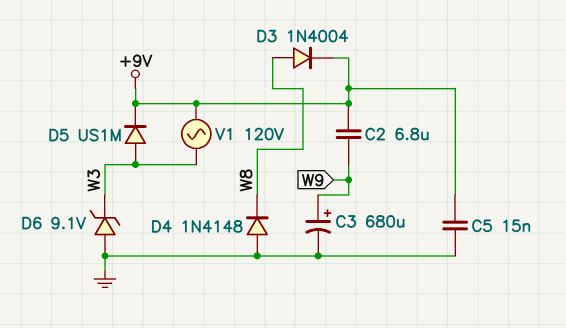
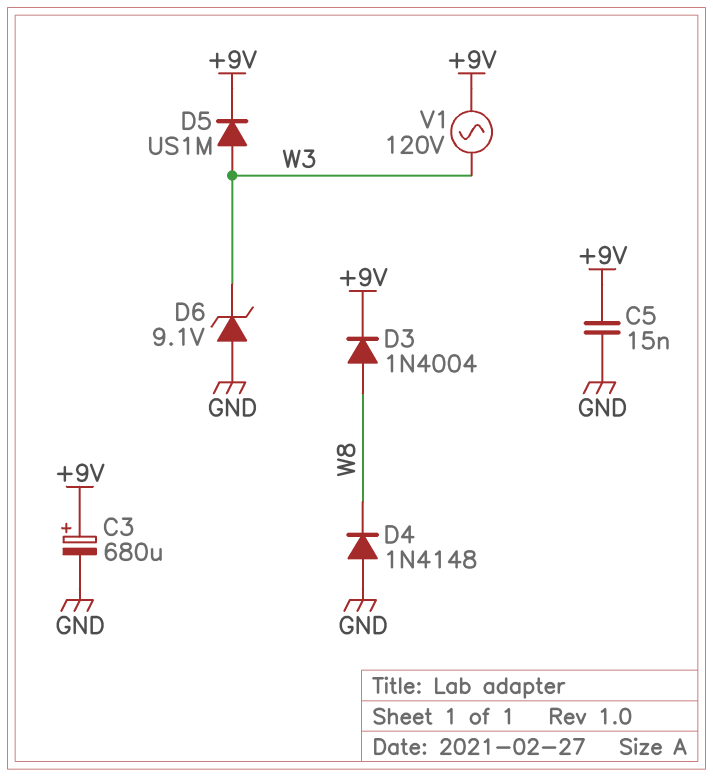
C2: 6.8uF (+9V, W9) -> none
C3: 680uF (plus W9, minus GND) -> 680uF (plus +9V, minus GND)

